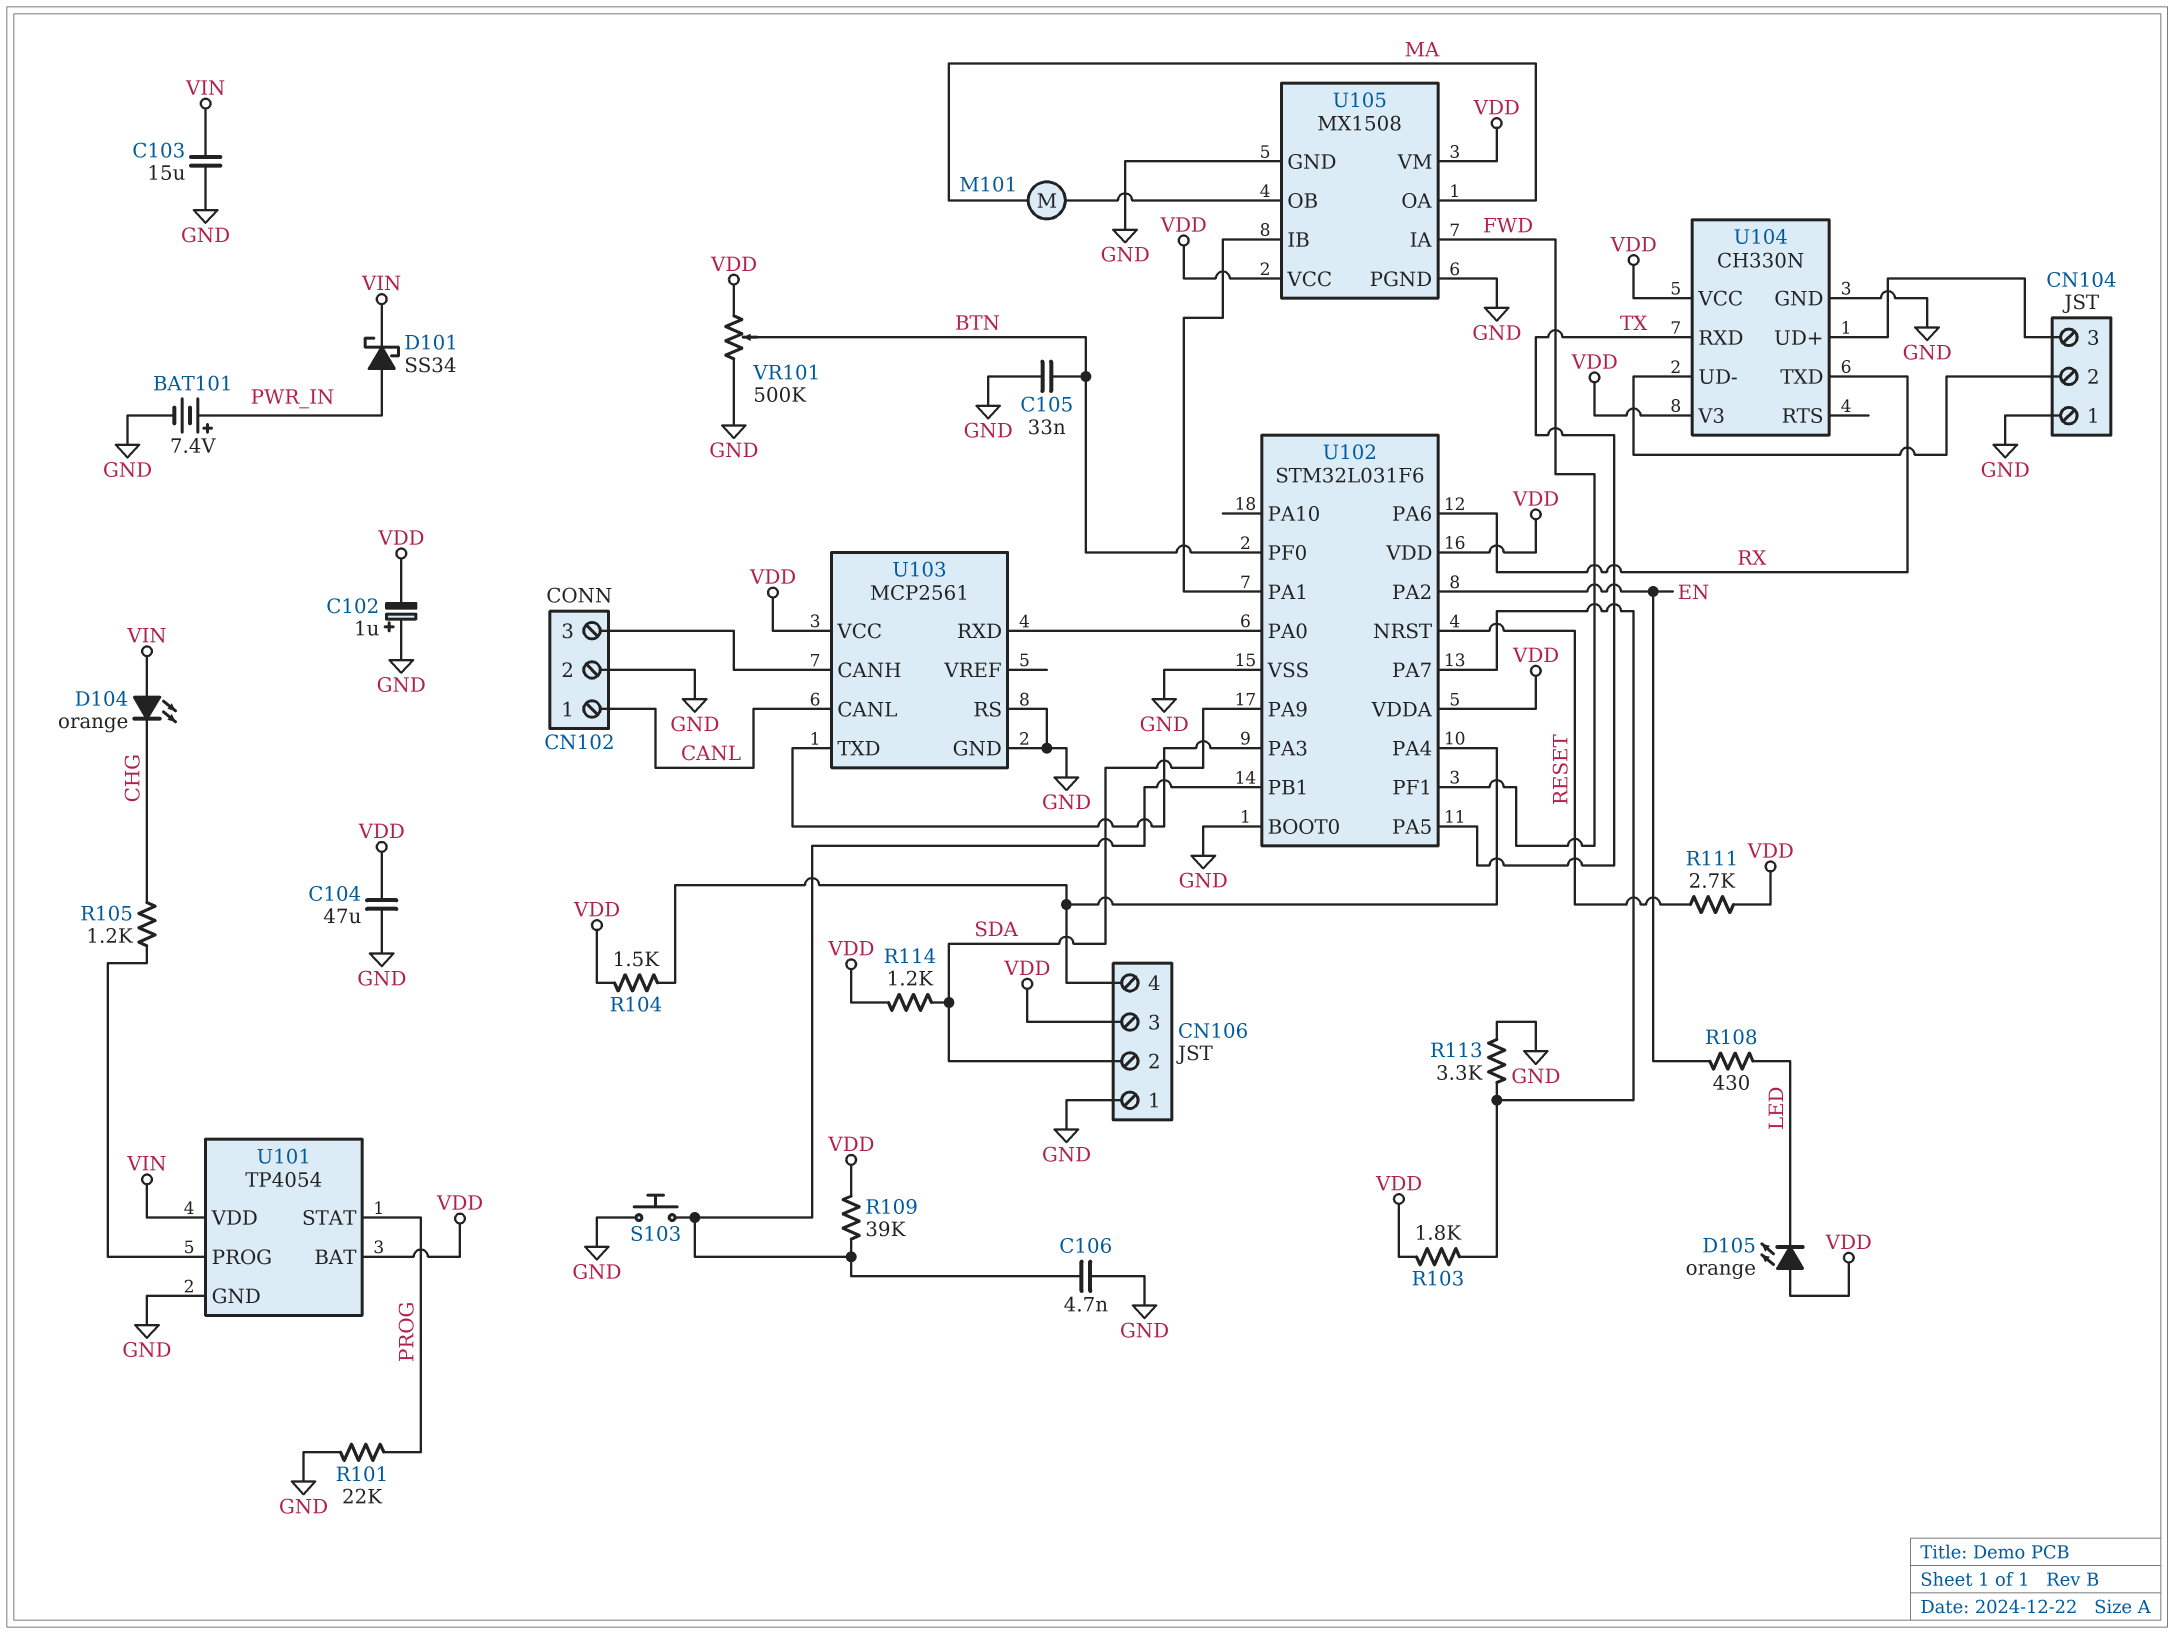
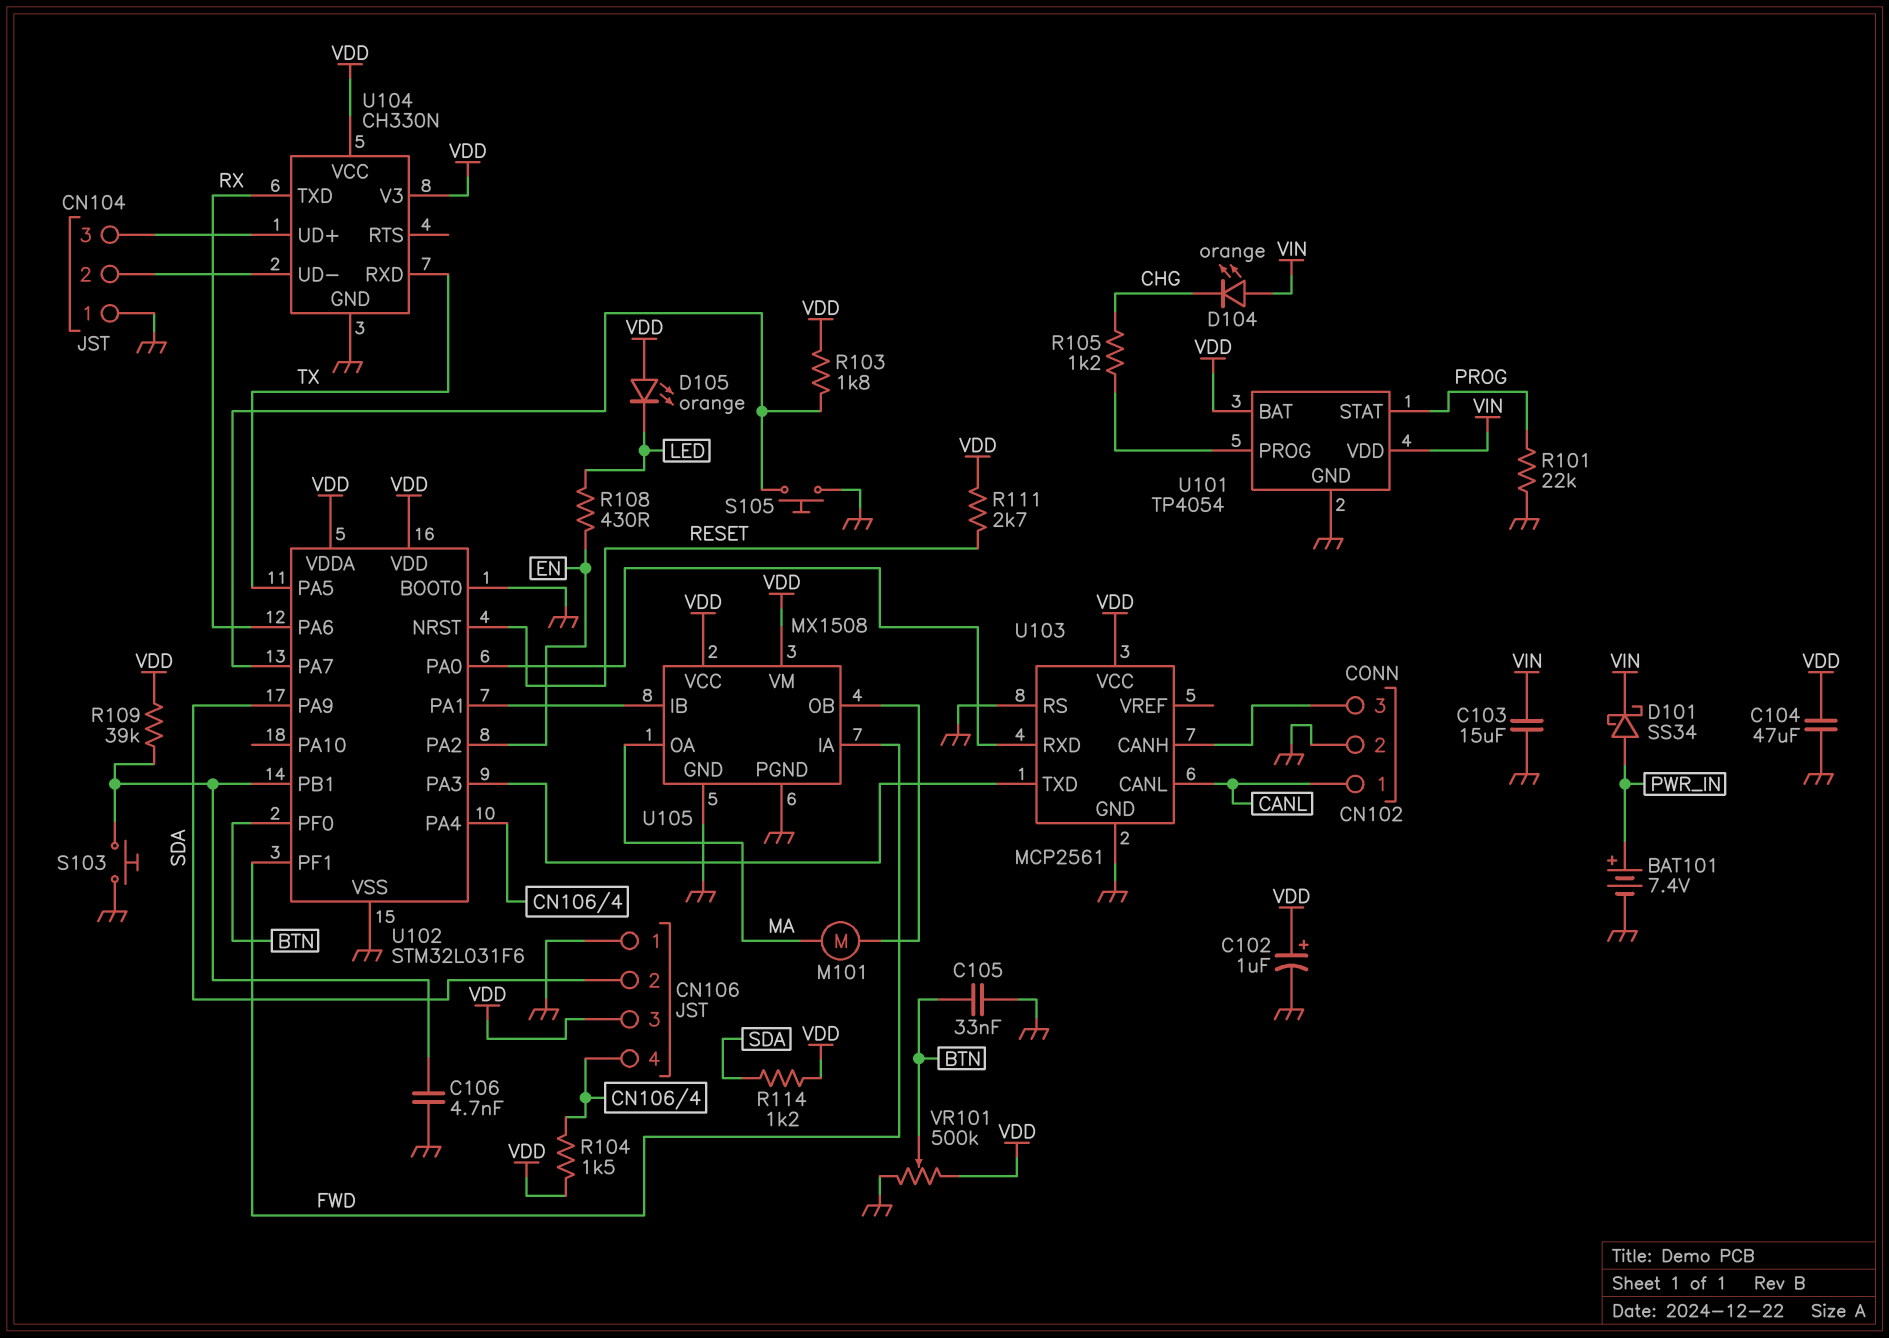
C102: 1uF (plus GND, minus VDD) -> 1uF (plus VDD, minus GND)
R113: 3.3k (GND, U102/PA7) -> none
S105: none -> button (GND, U102/PA7)

